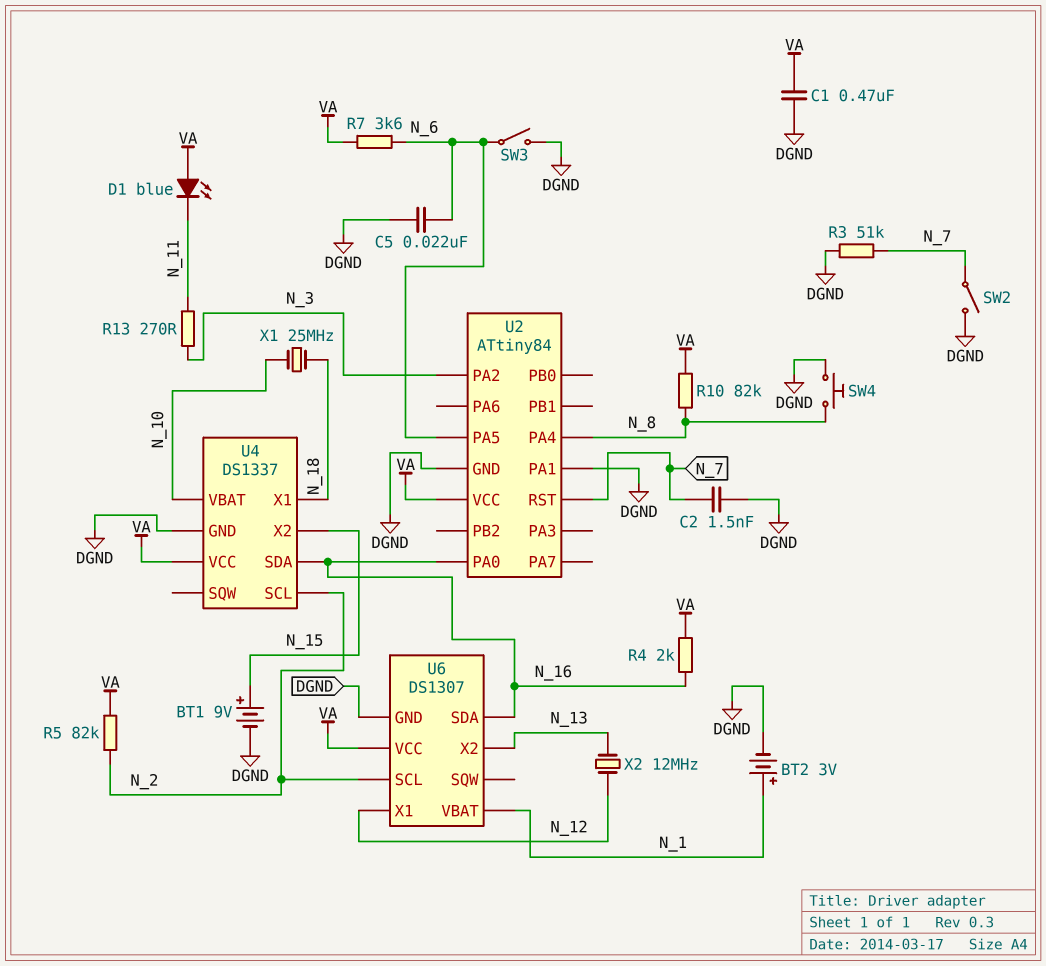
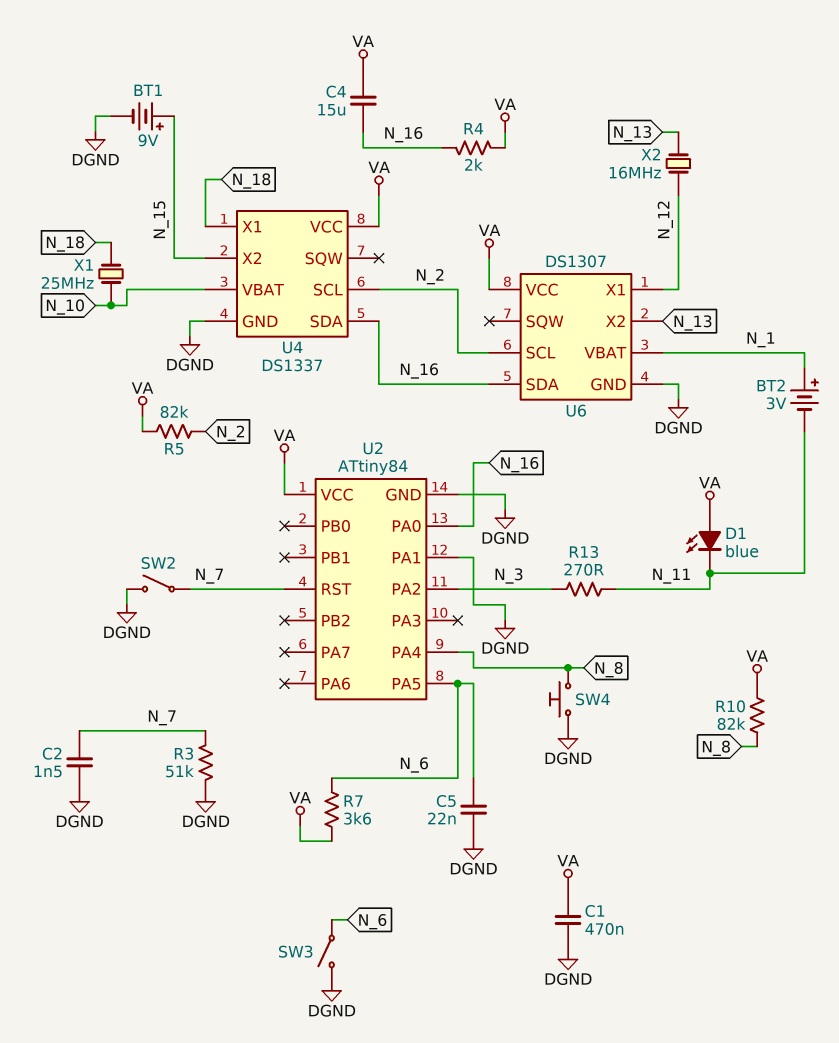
BT2: 3V (plus N_1, minus DGND) -> 3V (plus N_1, minus N_11)
C4: none -> 15uF (N_16, VA)
X2: 12MHz (N_12, N_13) -> 16MHz (N_12, N_13)

